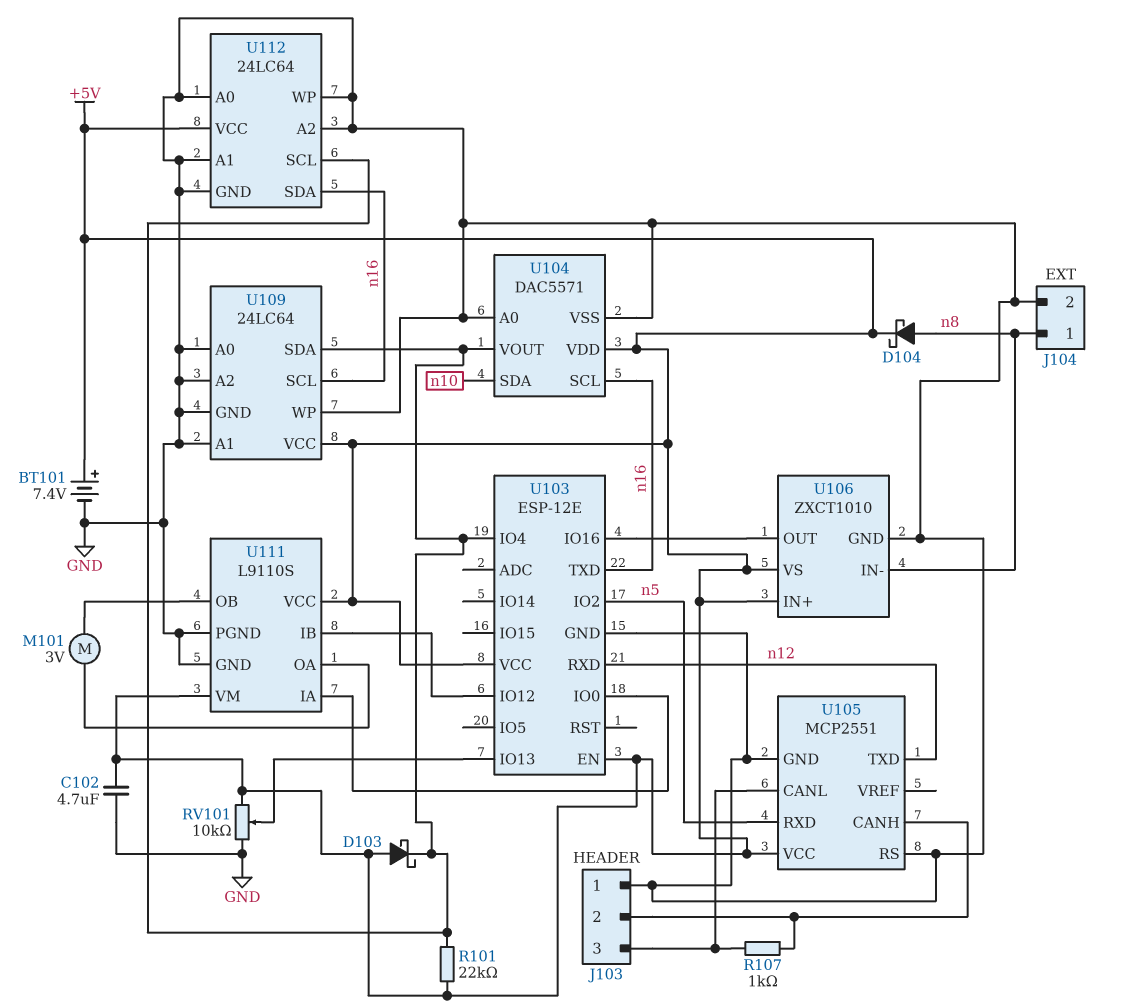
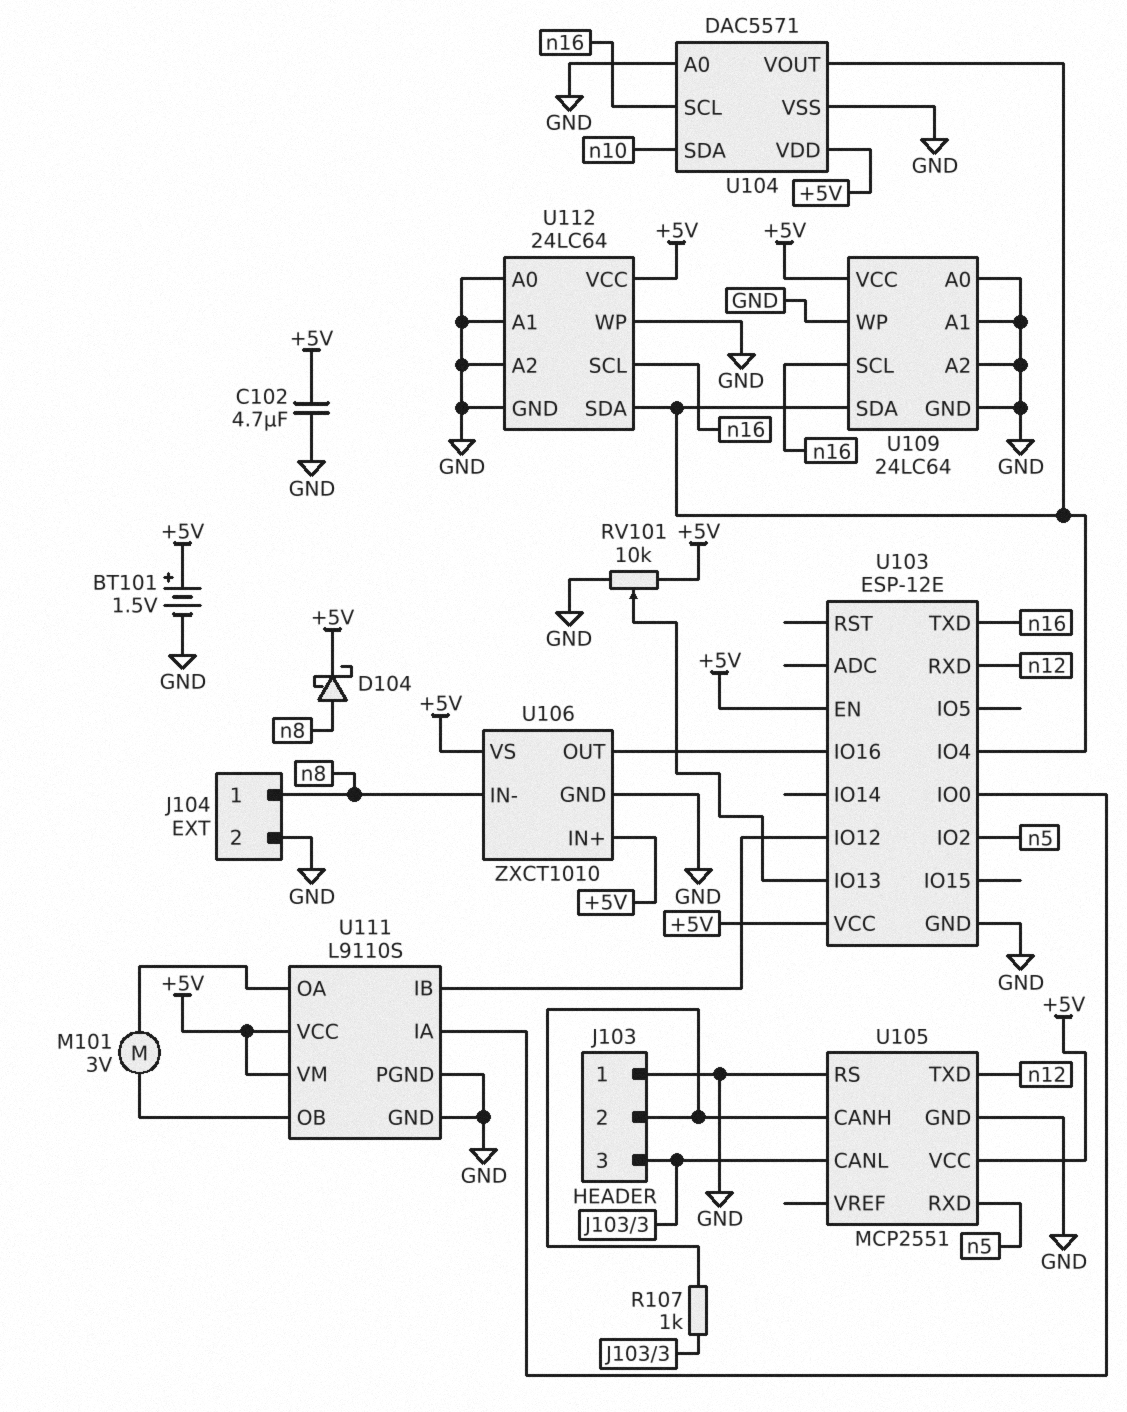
BT101: 7.4V (plus +5V, minus GND) -> 1.5V (plus +5V, minus GND)
D103: schottky (A +5V, K U103/IO4) -> none
R101: 22k (+5V, U103/IO4) -> none
U112 pin SCL: U103/IO4 -> n16
U112 pin SDA: n16 -> U103/IO4

